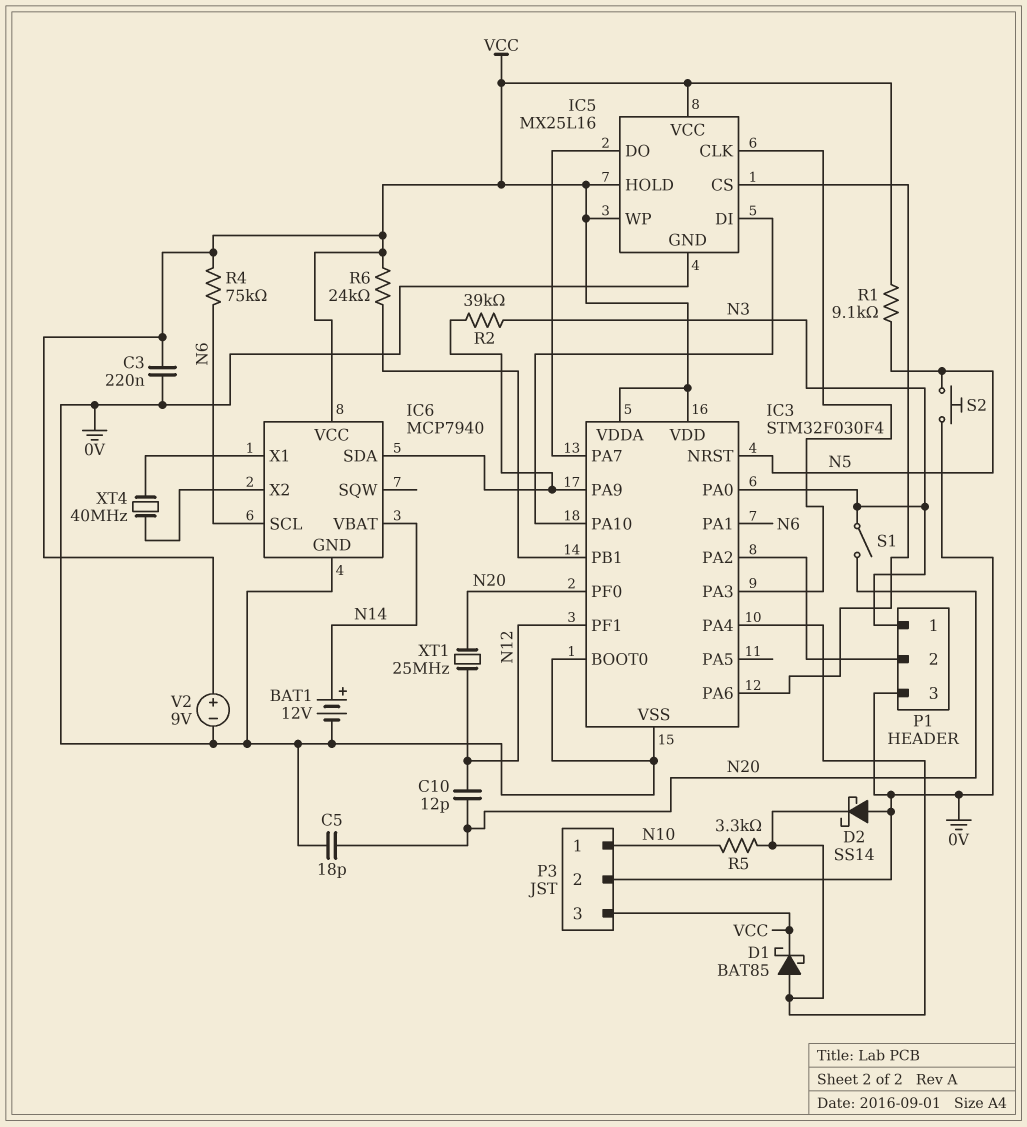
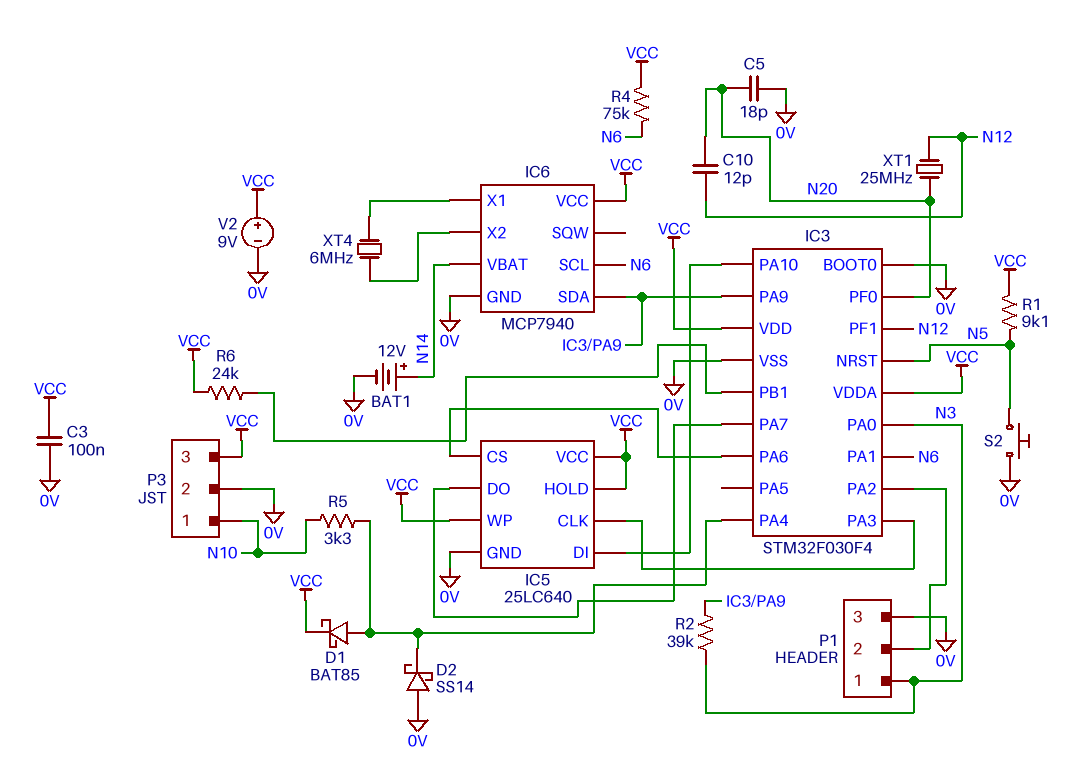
C3: 220nF (0V, VCC) -> 100nF (0V, VCC)
IC5: MX25L16 -> 25LC640
S1: switch (N3, N20) -> none
XT4: 40MHz (IC6/X1, IC6/X2) -> 6MHz (IC6/X1, IC6/X2)

